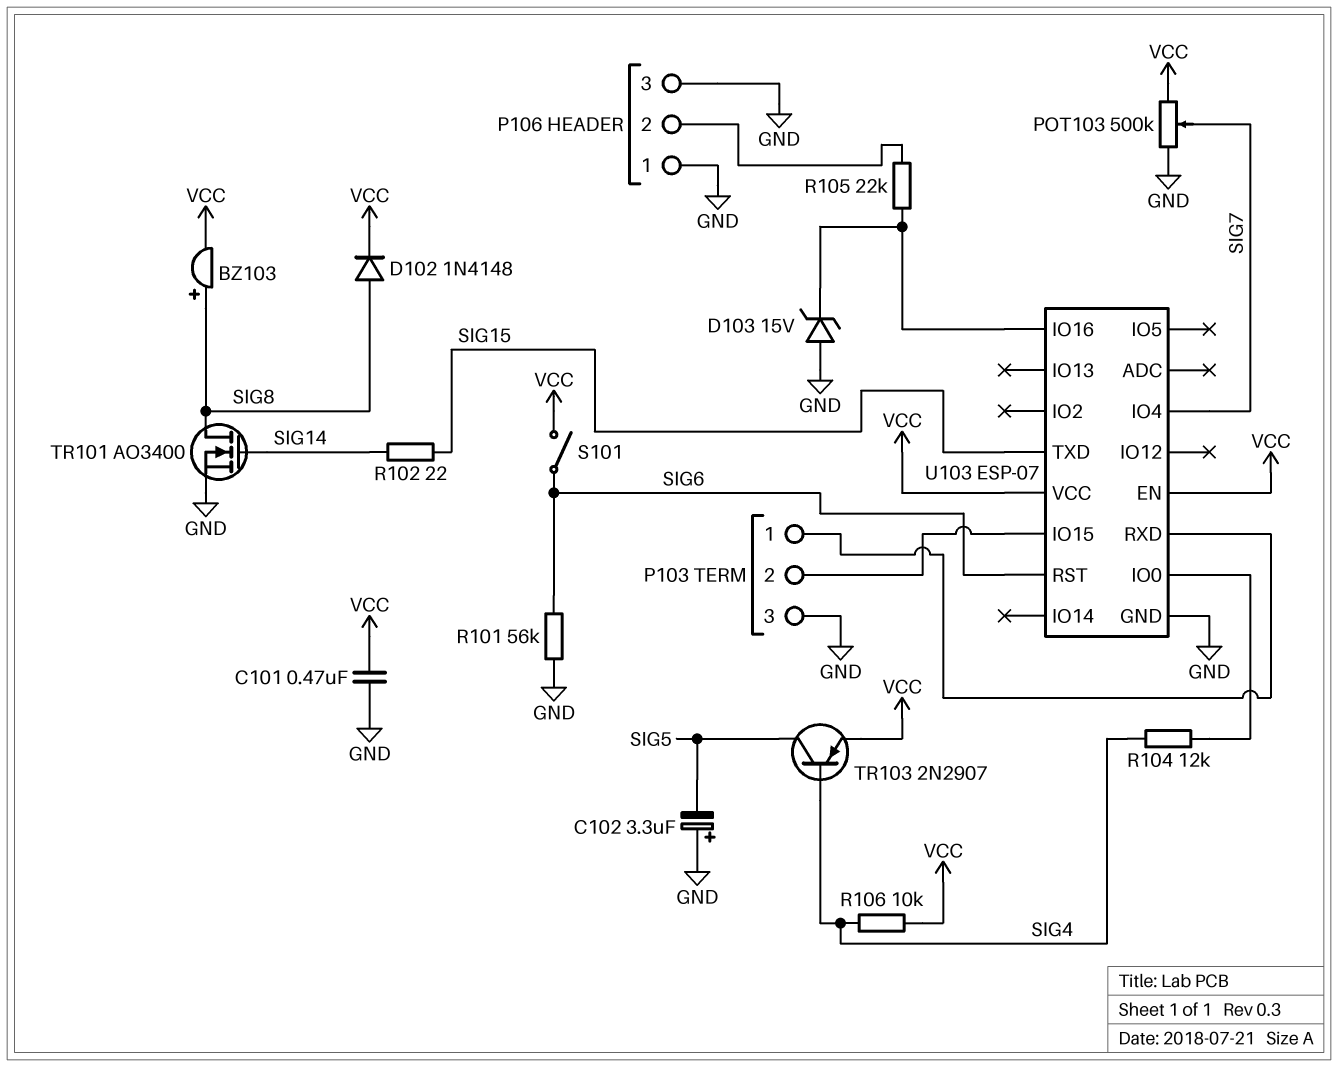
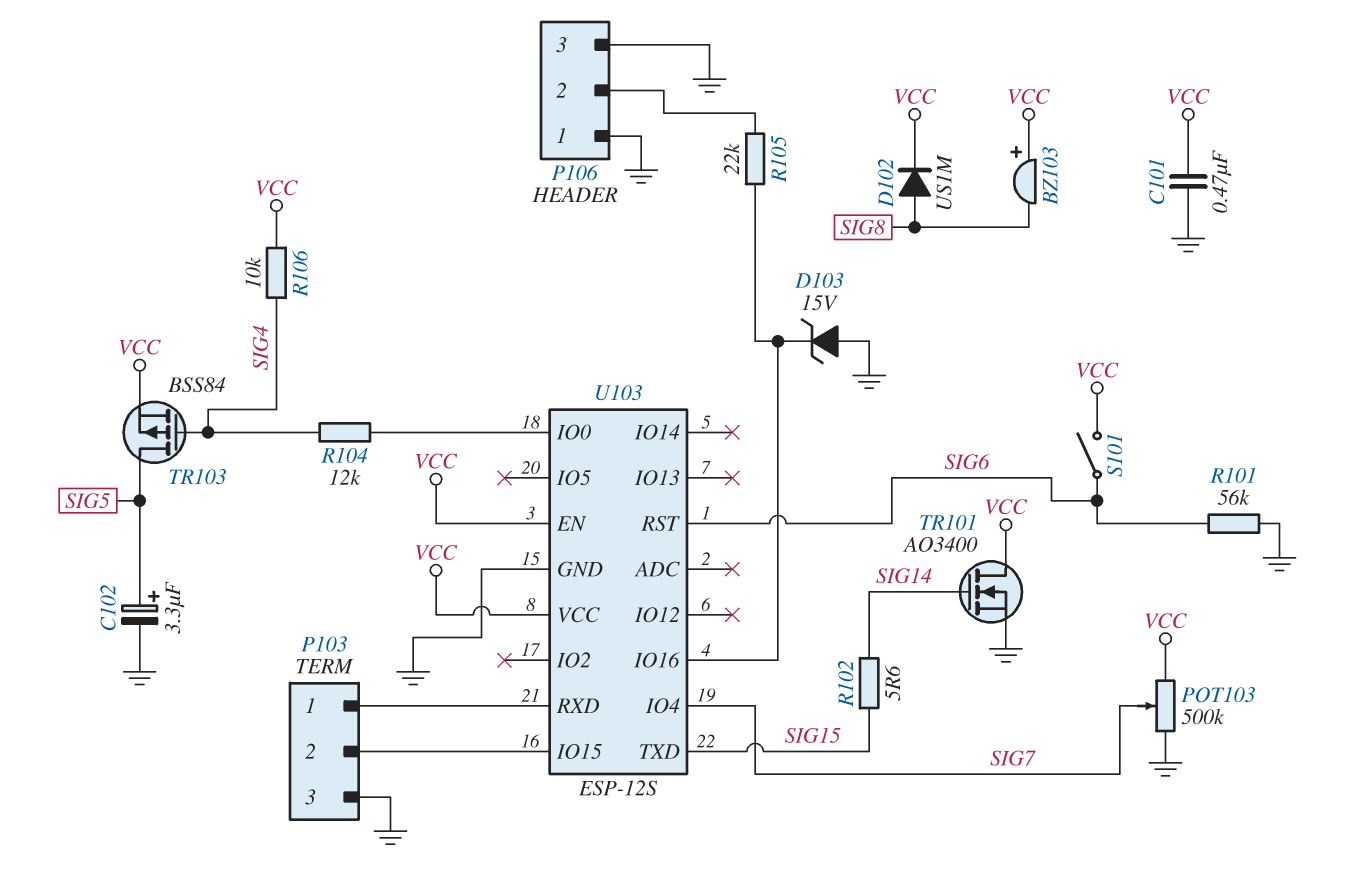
BZ103: buzzer (plus SIG8, minus VCC) -> buzzer (plus VCC, minus SIG8)
C102: 3.3uF (plus GND, minus SIG5) -> 3.3uF (plus SIG5, minus GND)
D102: diode 1N4148 (A SIG8, K VCC) -> diode US1M (A SIG8, K VCC)
R102: 22 (SIG14, SIG15) -> 5.6 (SIG14, SIG15)
TR101: NMOS AO3400 (G SIG14, D SIG8, S GND) -> NMOS AO3400 (G SIG14, D VCC, S GND)
TR103: PNP 2N2907 (B SIG4, C SIG5, E VCC) -> PMOS BSS84 (G SIG4, D SIG5, S VCC)
U103: ESP-07 -> ESP-12S

